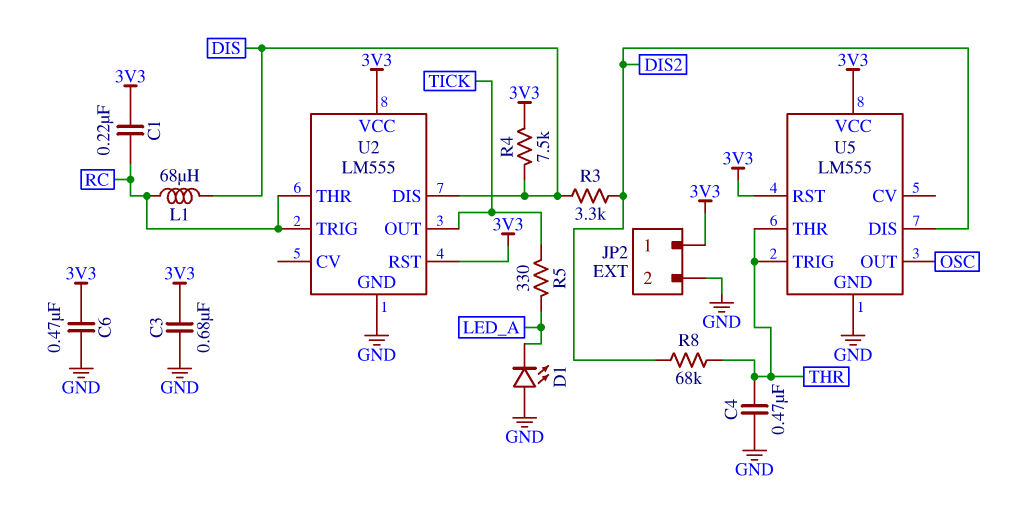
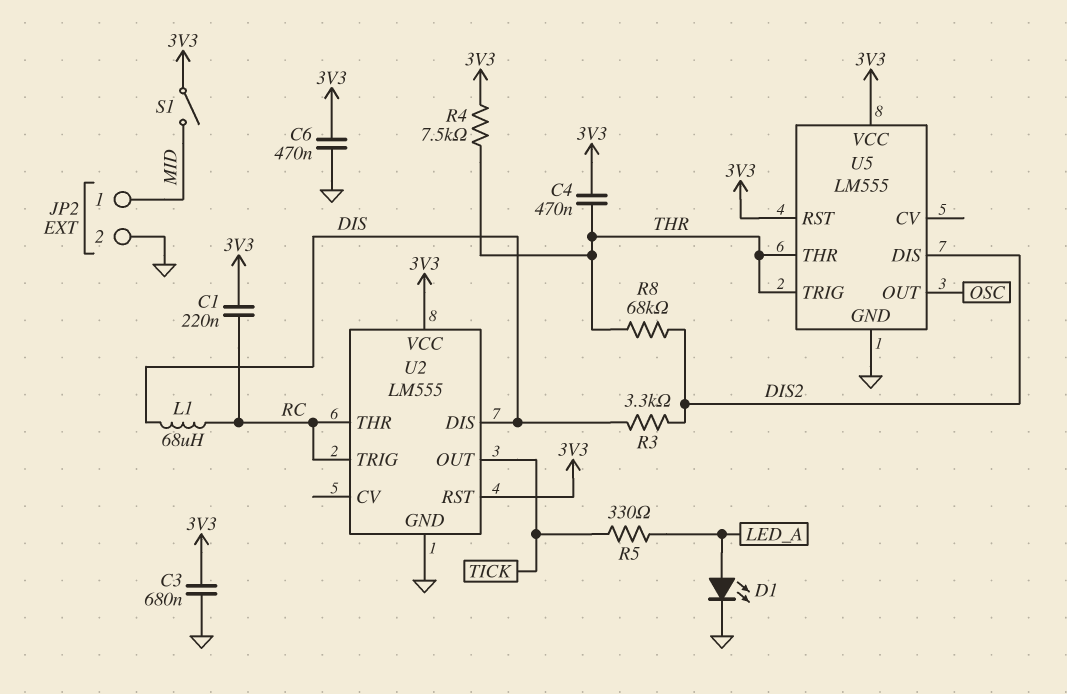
C4: 470nF (GND, THR) -> 470nF (3V3, THR)
D1: LED (A GND, K LED_A) -> LED (A LED_A, K GND)
JP2 pin 1: 3V3 -> MID
R4: 7.5k (3V3, DIS) -> 7.5k (3V3, THR)
S1: none -> switch (3V3, MID)

